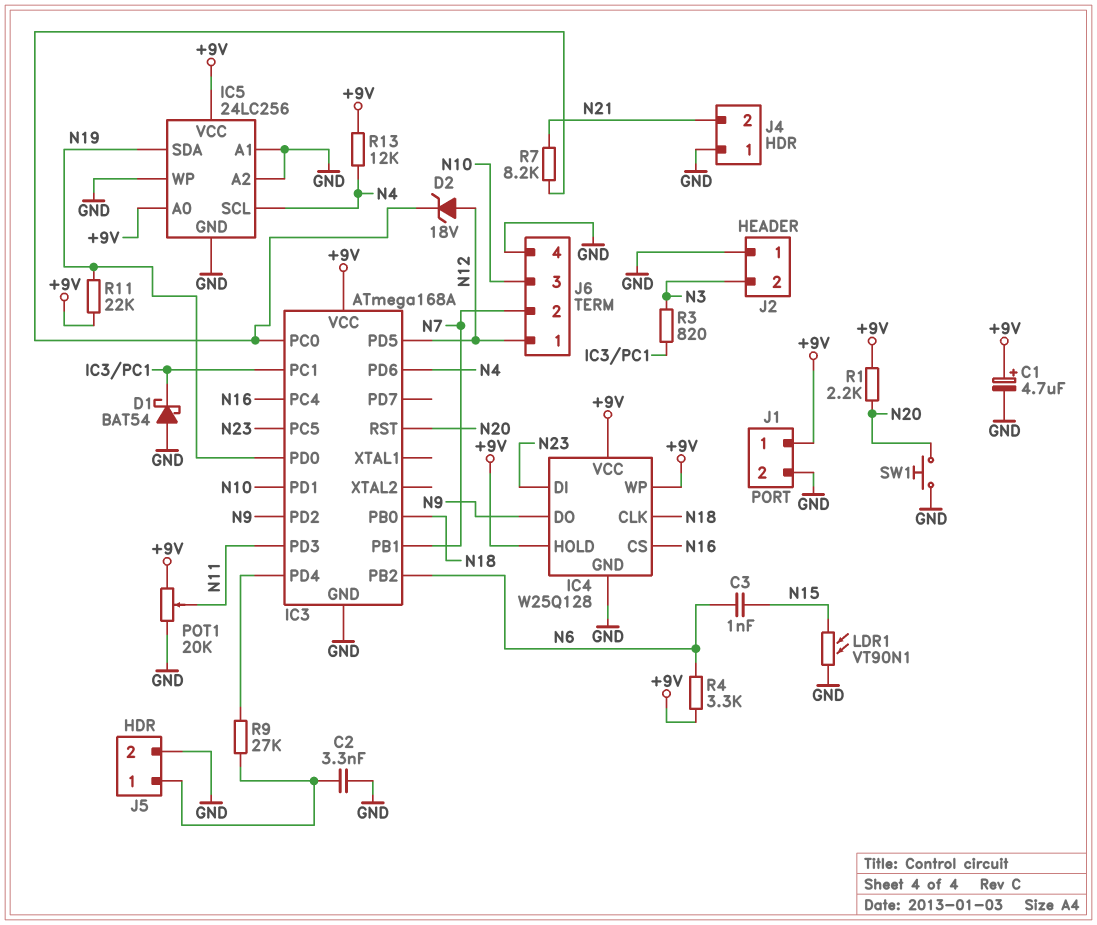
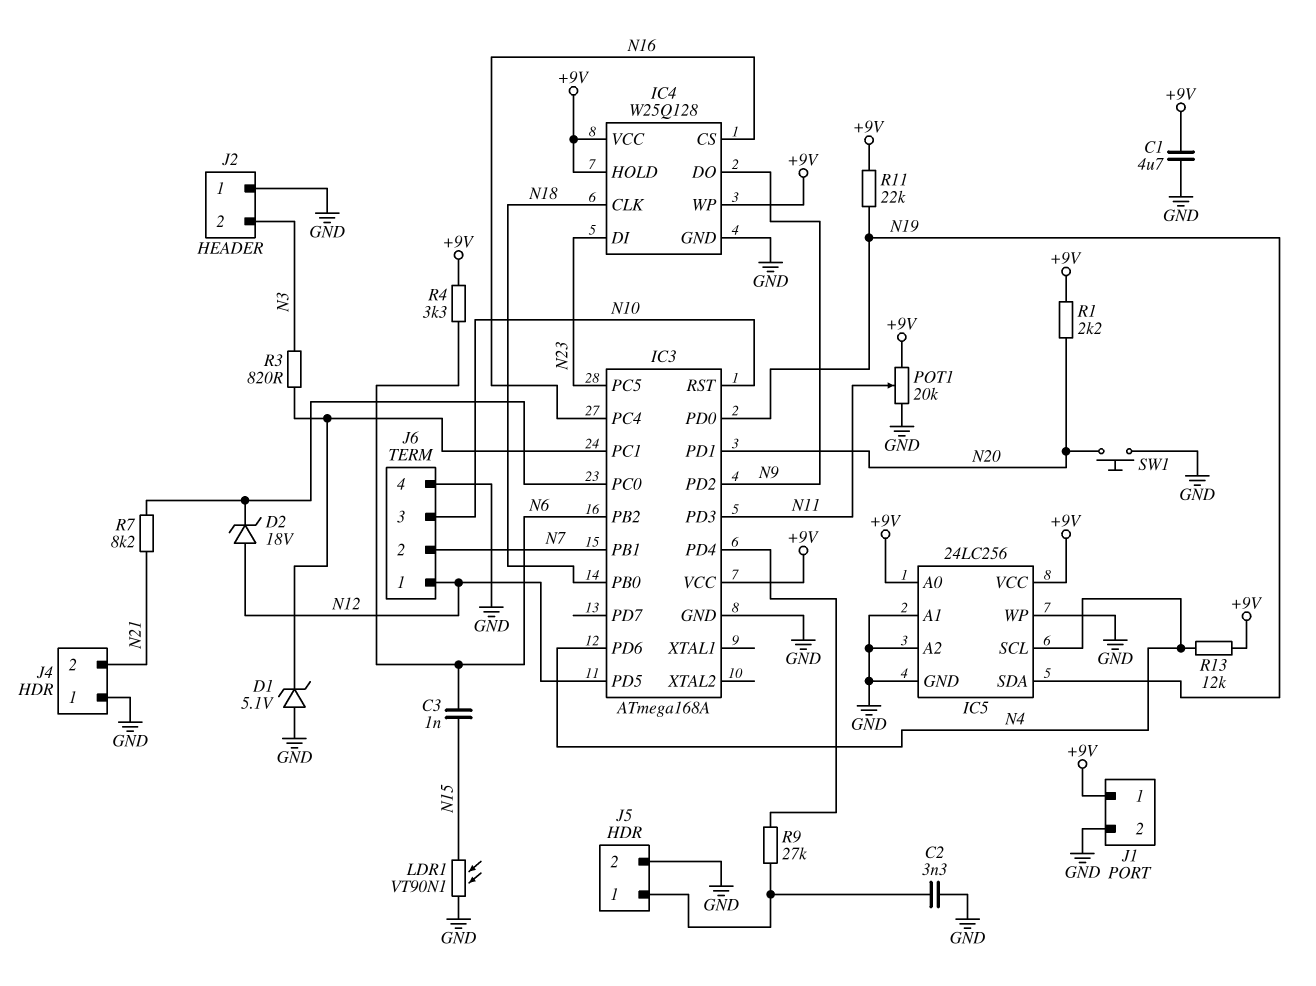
C1: 4.7uF (plus +9V, minus GND) -> 4.7uF (+9V, GND)
D1: schottky BAT54 (A GND, K IC3/PC1) -> zener 5.1V (A GND, K IC3/PC1)
IC3 pin PD1: N10 -> N20
IC3 pin RST: N20 -> N10

